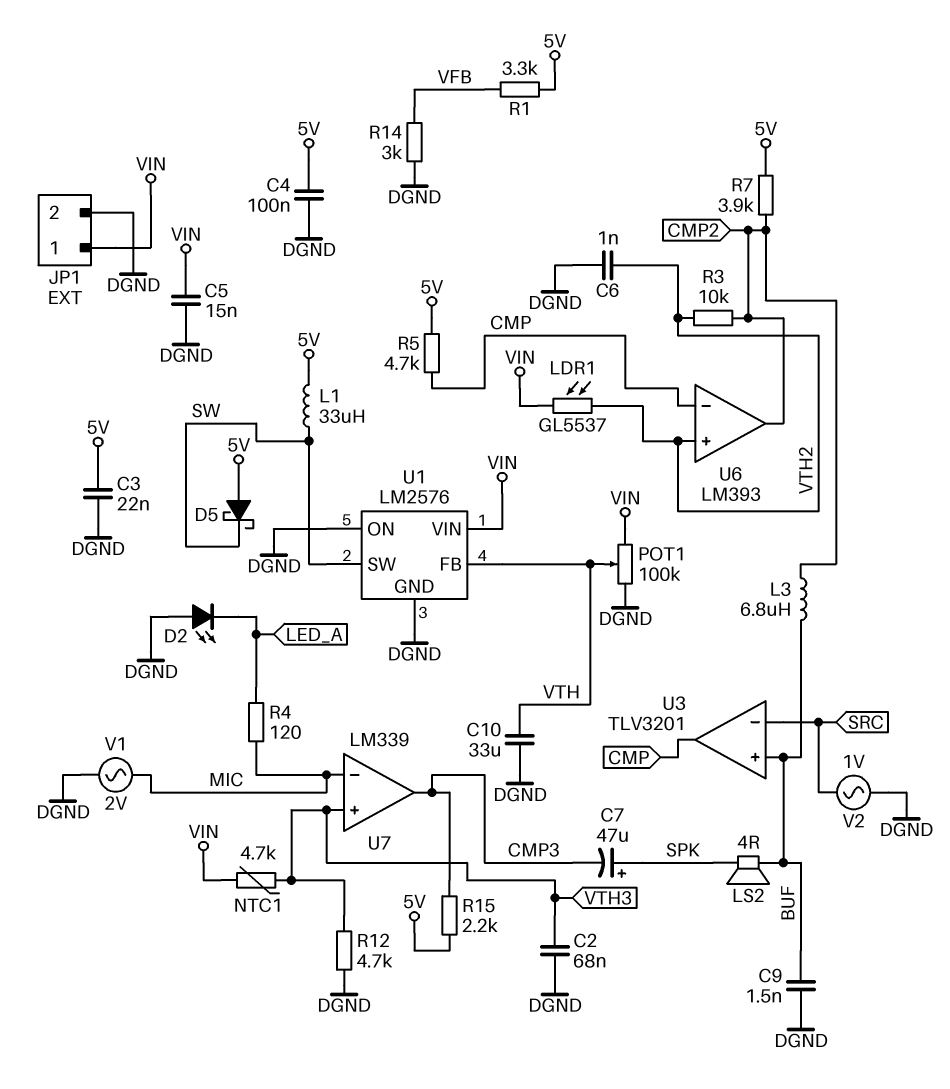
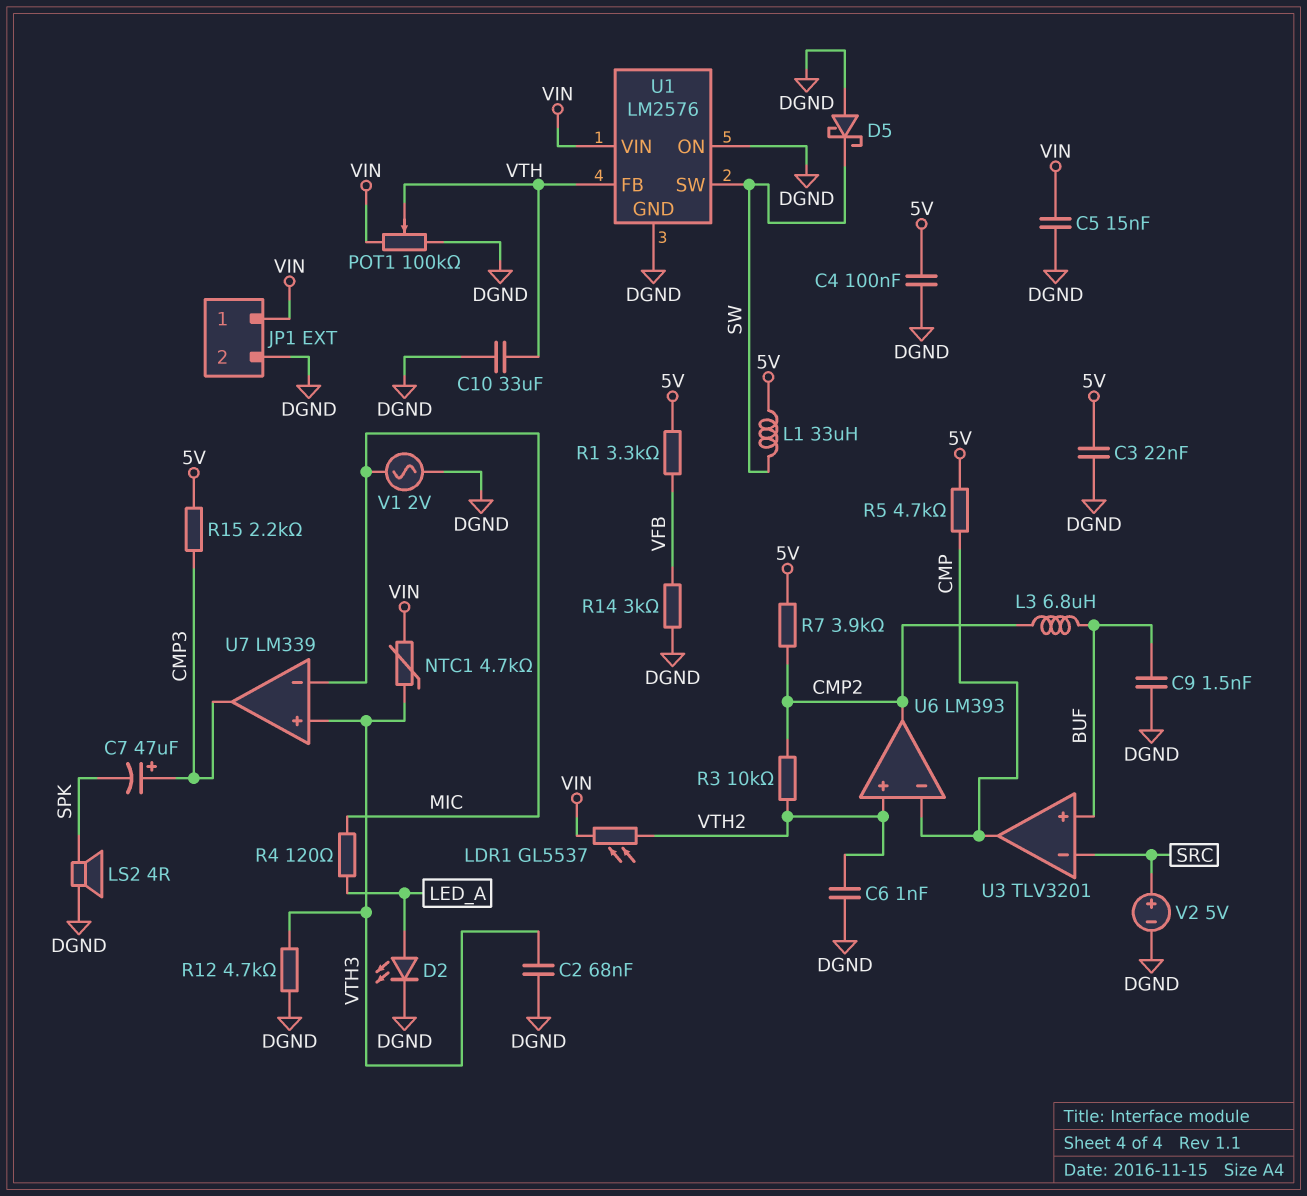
C7: 47uF (plus SPK, minus CMP3) -> 47uF (plus CMP3, minus SPK)
D2: LED (A DGND, K LED_A) -> LED (A LED_A, K DGND)
D5: schottky (A 5V, K SW) -> schottky (A DGND, K SW)
LS2: speaker 4R (BUF, SPK) -> speaker 4R (DGND, SPK)
V2: AC 1V (DGND, SRC) -> 5V (plus SRC, minus DGND)

